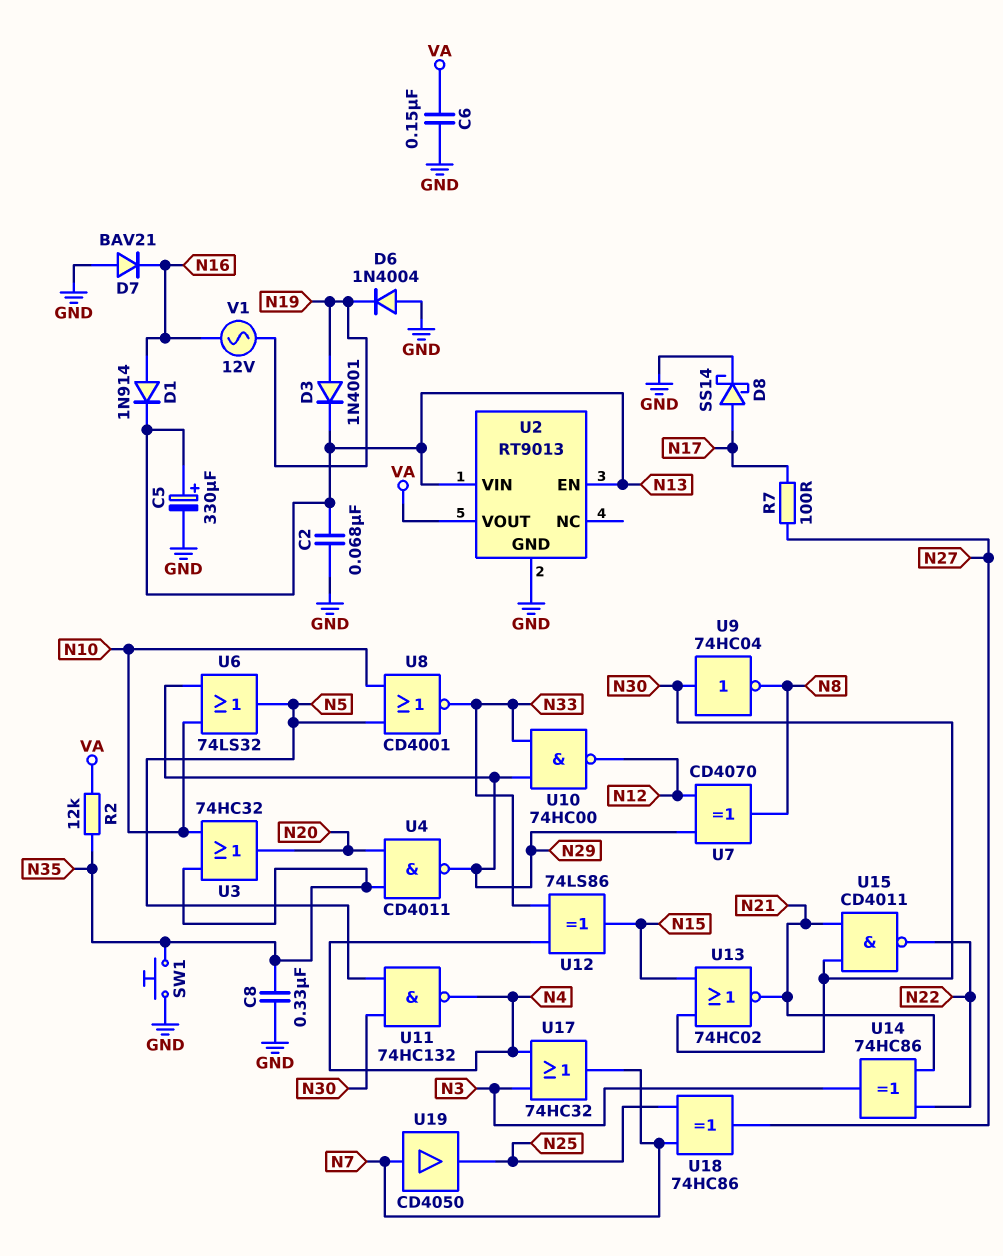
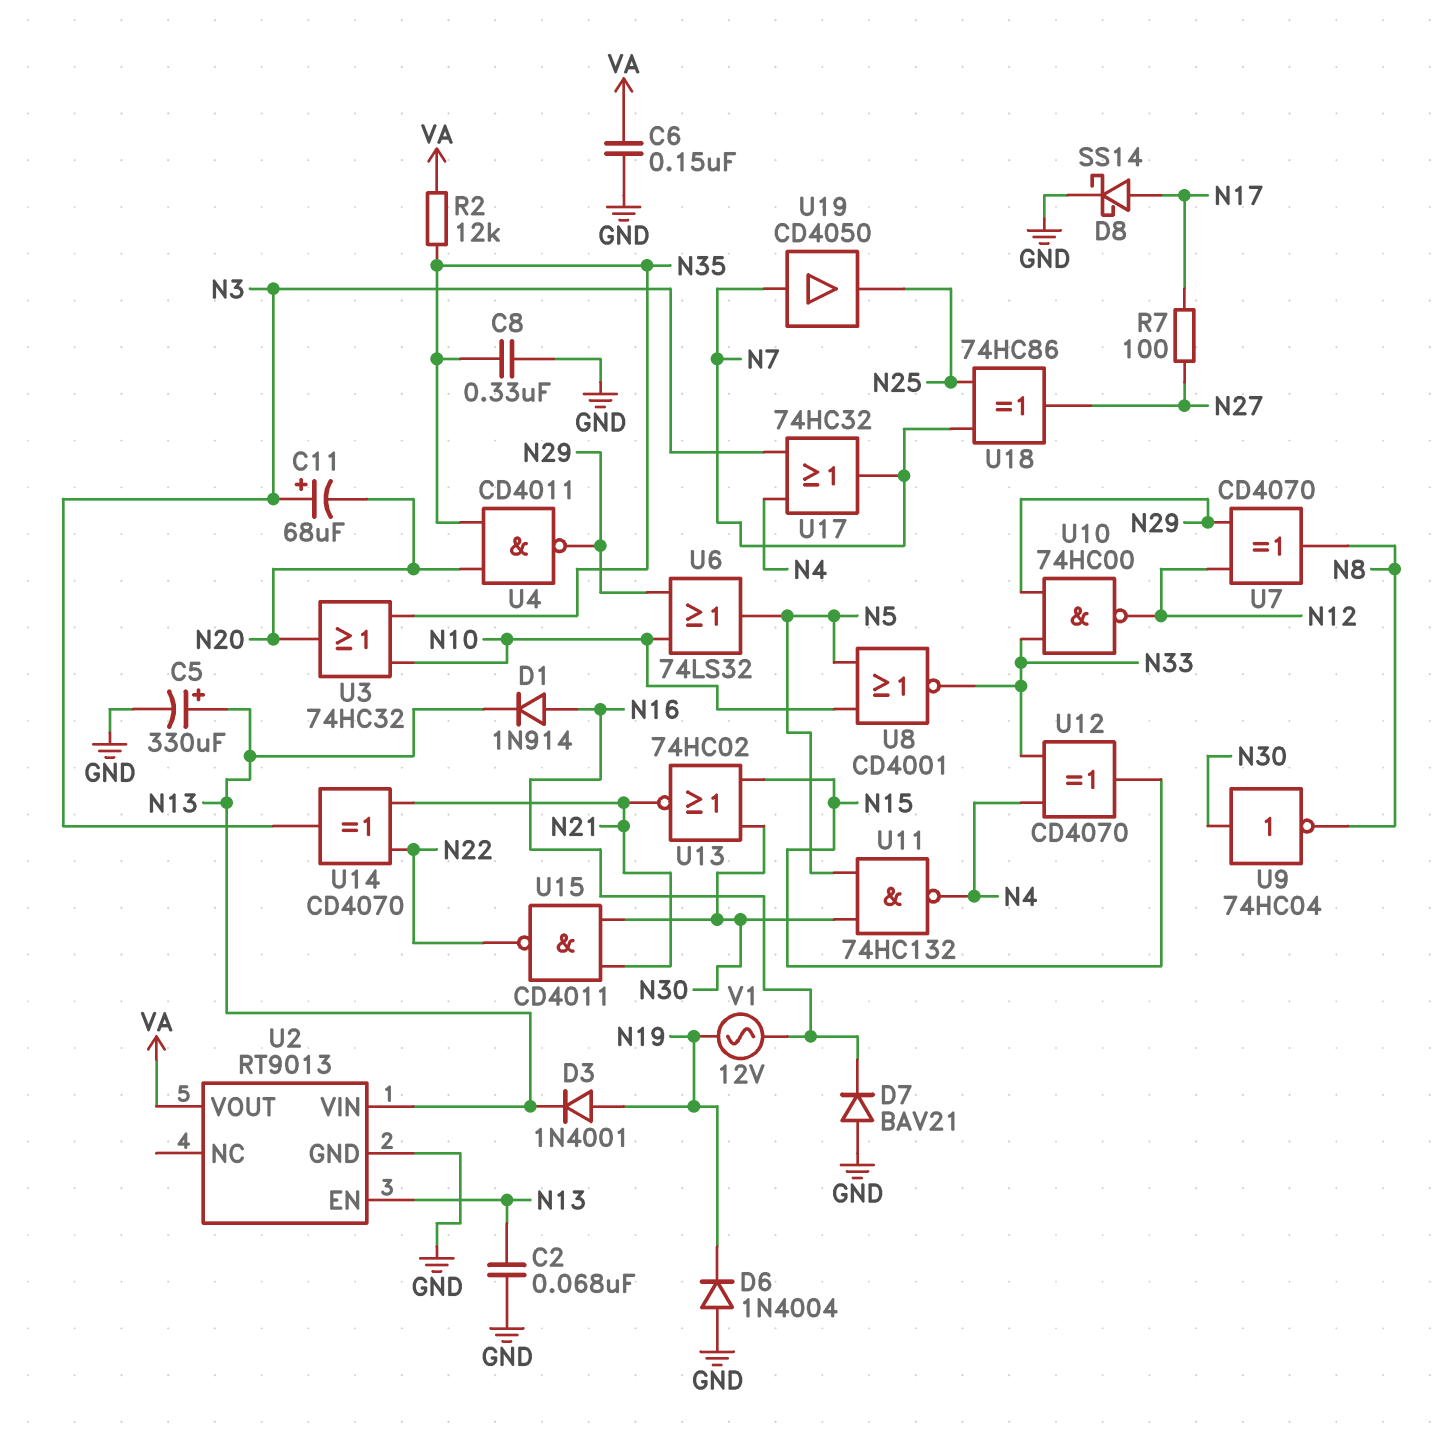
C11: none -> 68uF (plus N3, minus N20)
SW1: button (GND, N35) -> none
U12: XOR 74LS86 (in N4, in N33, out N15) -> XOR CD4070 (in N4, in N33, out N15)
U14: XOR 74HC86 (in N21, in N22, out N3) -> XOR CD4070 (in N21, in N22, out N3)

